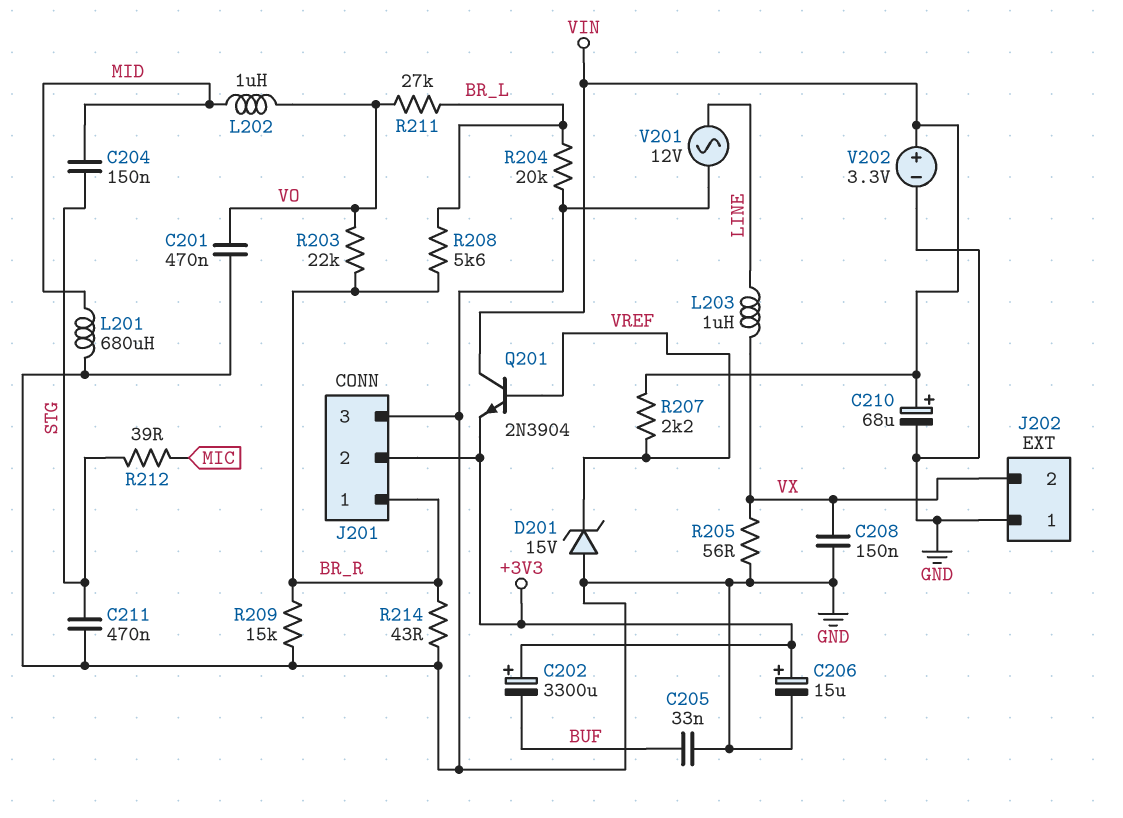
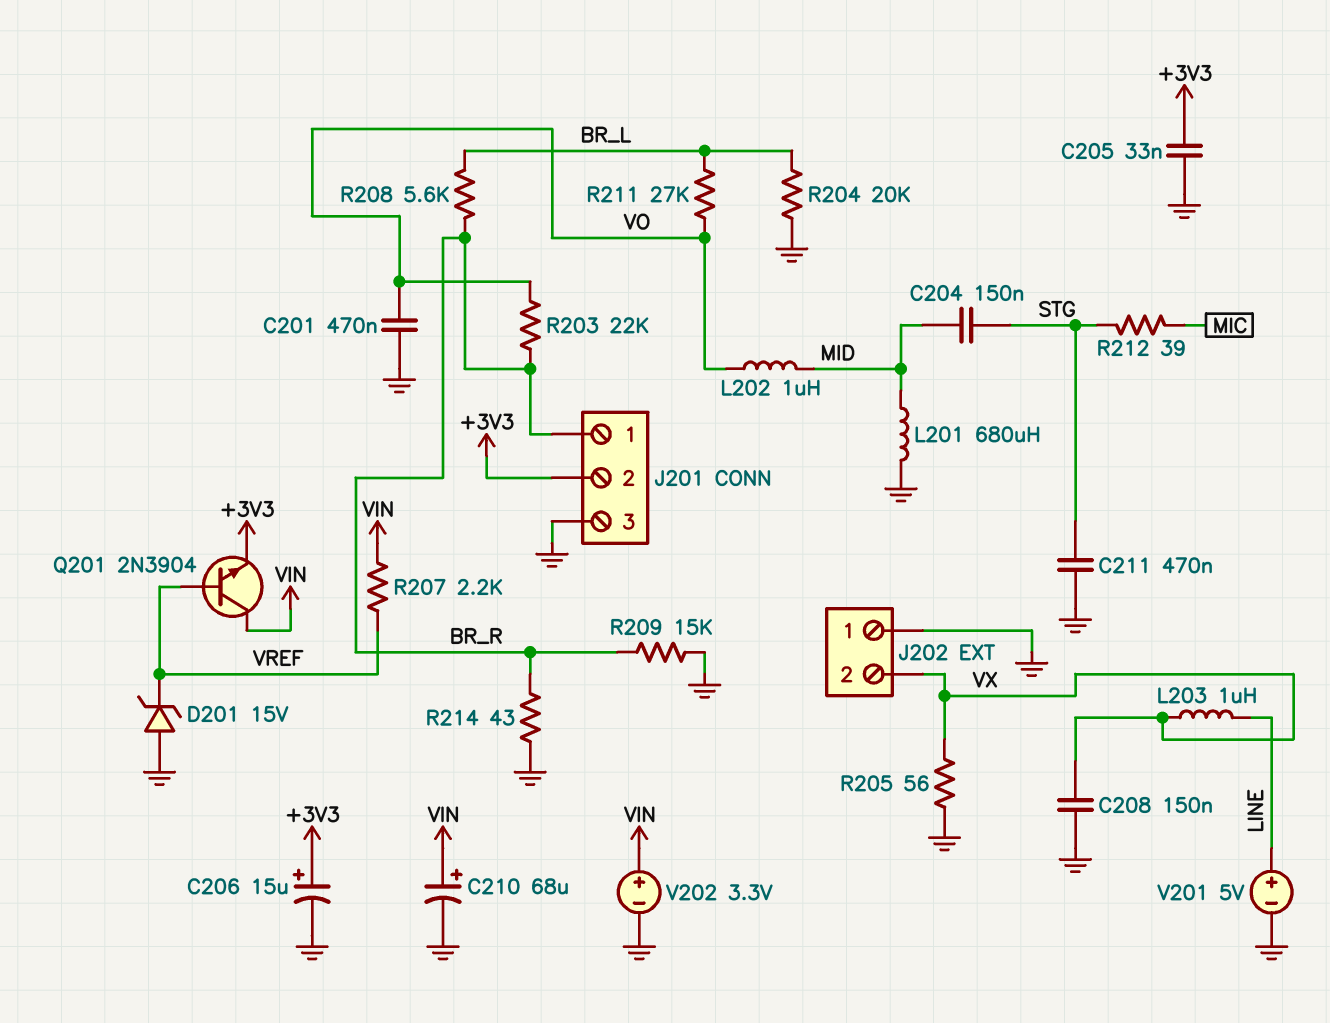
C202: 3300uF (plus +3V3, minus BUF) -> none
C205: 33nF (BUF, GND) -> 33nF (+3V3, GND)
V201: AC 12V (GND, LINE) -> 5V (plus LINE, minus GND)

